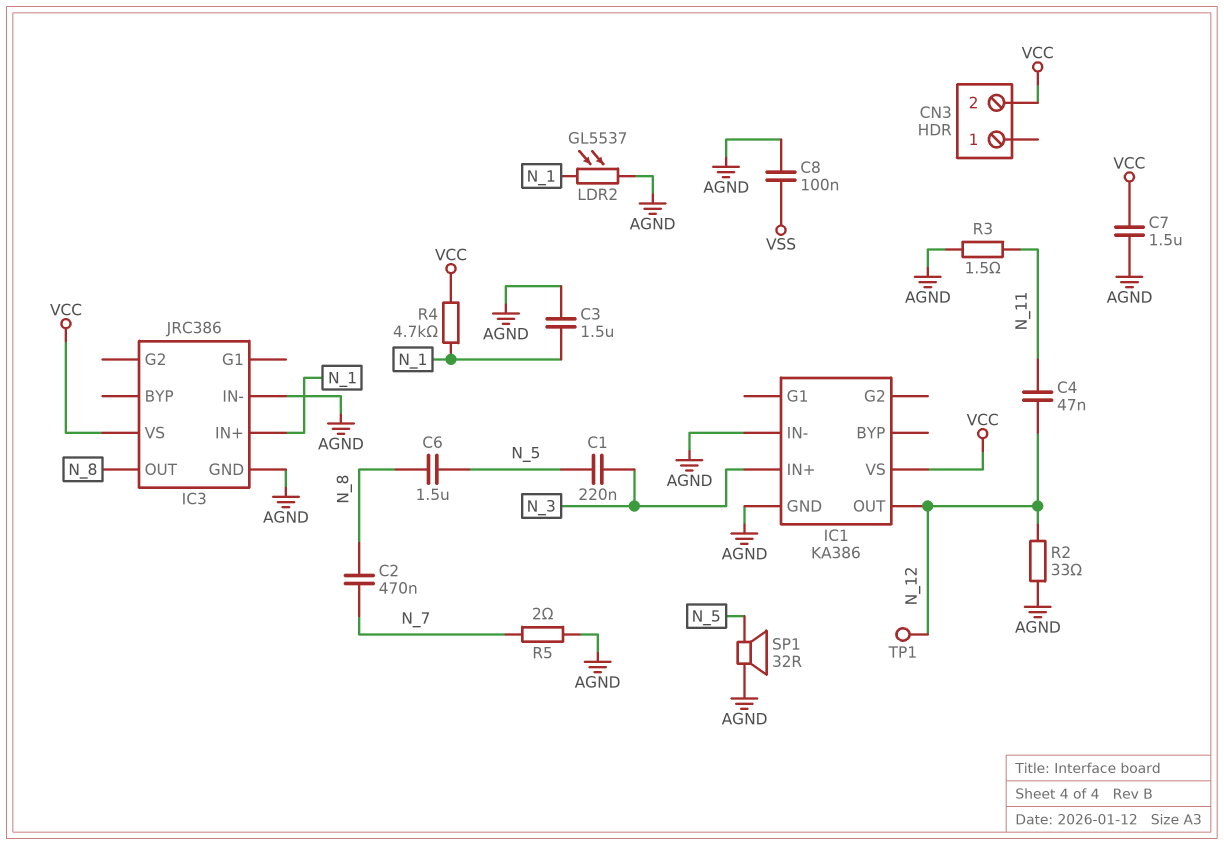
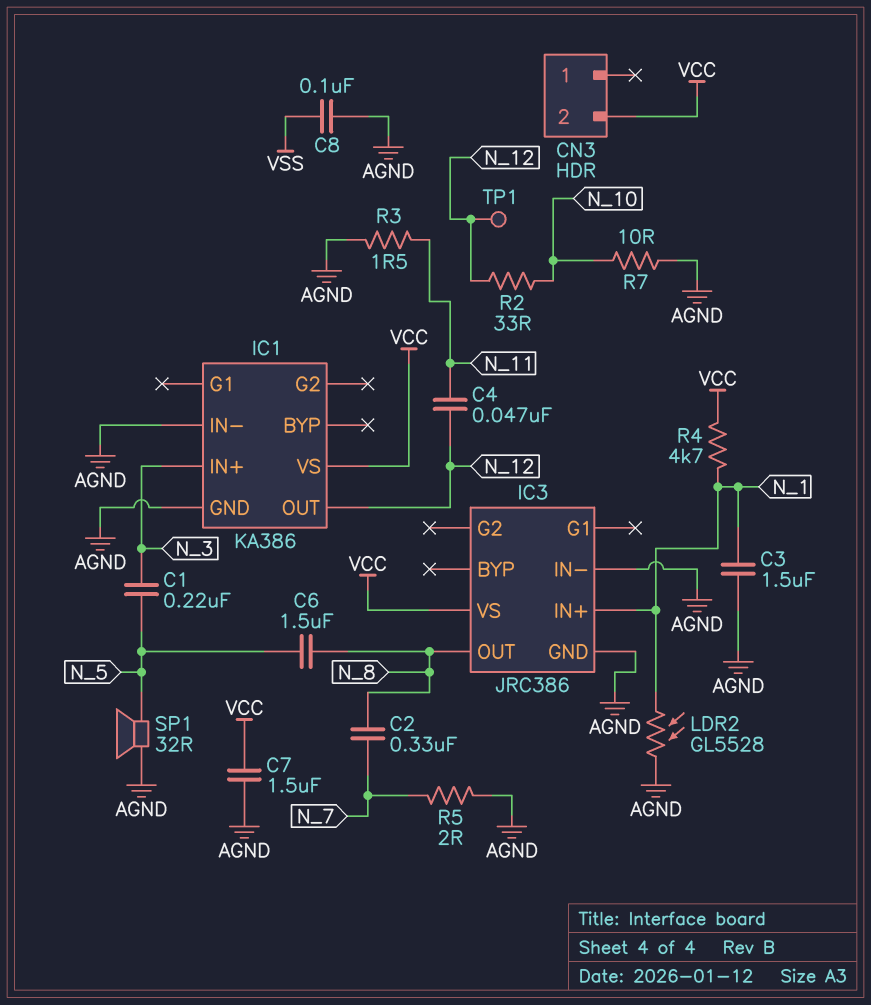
C2: 470nF (N_7, N_8) -> 330nF (N_7, N_8)
LDR2: GL5537 (AGND, N_1) -> GL5528 (AGND, N_1)
R2: 33 (AGND, N_12) -> 33 (N_10, N_12)
R7: none -> 10 (AGND, N_10)

